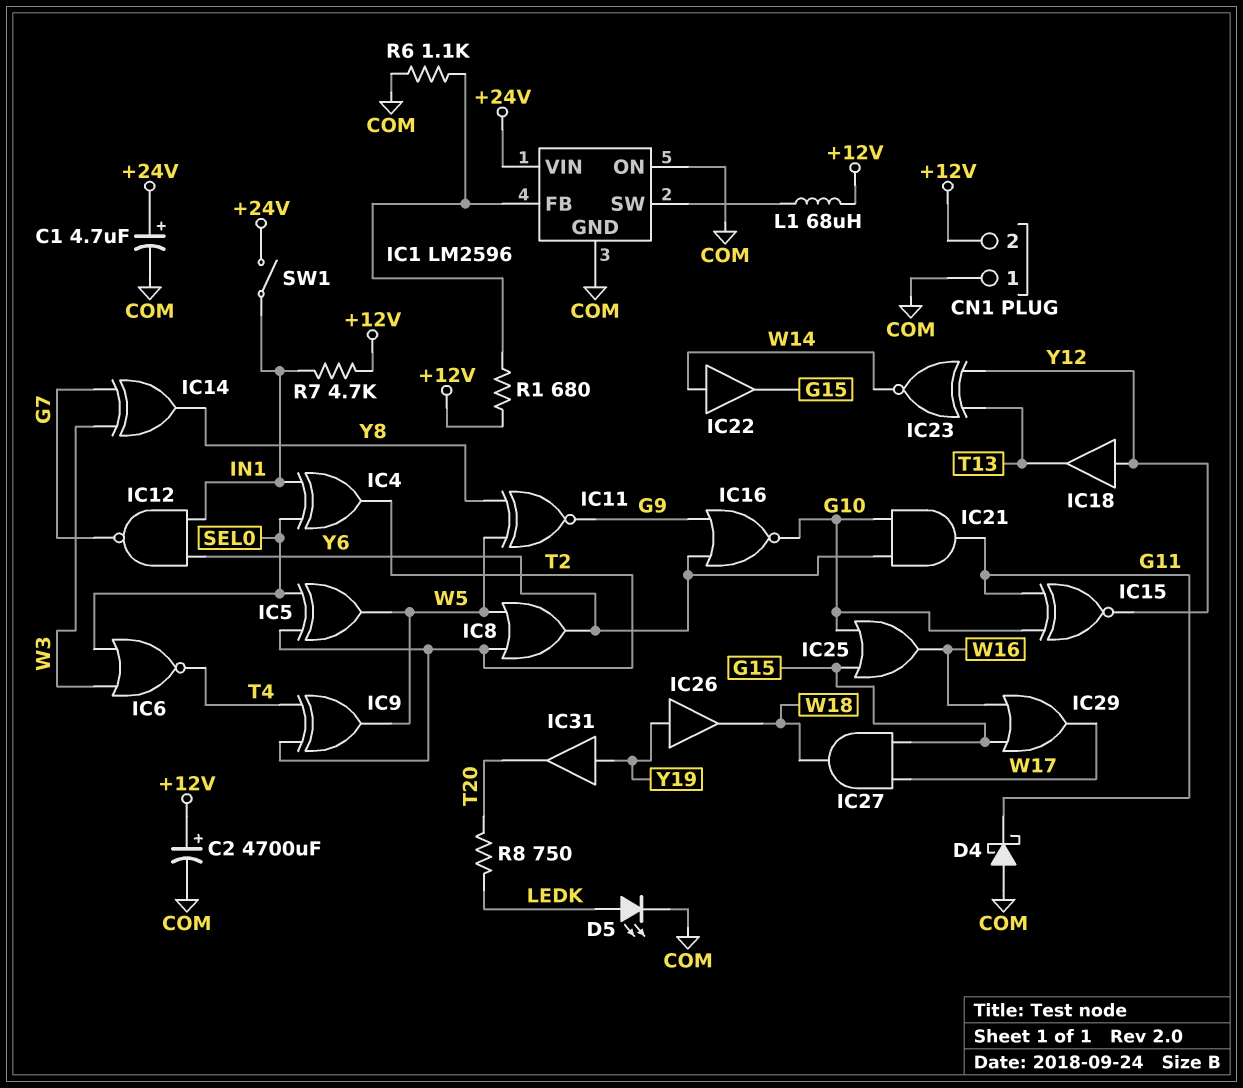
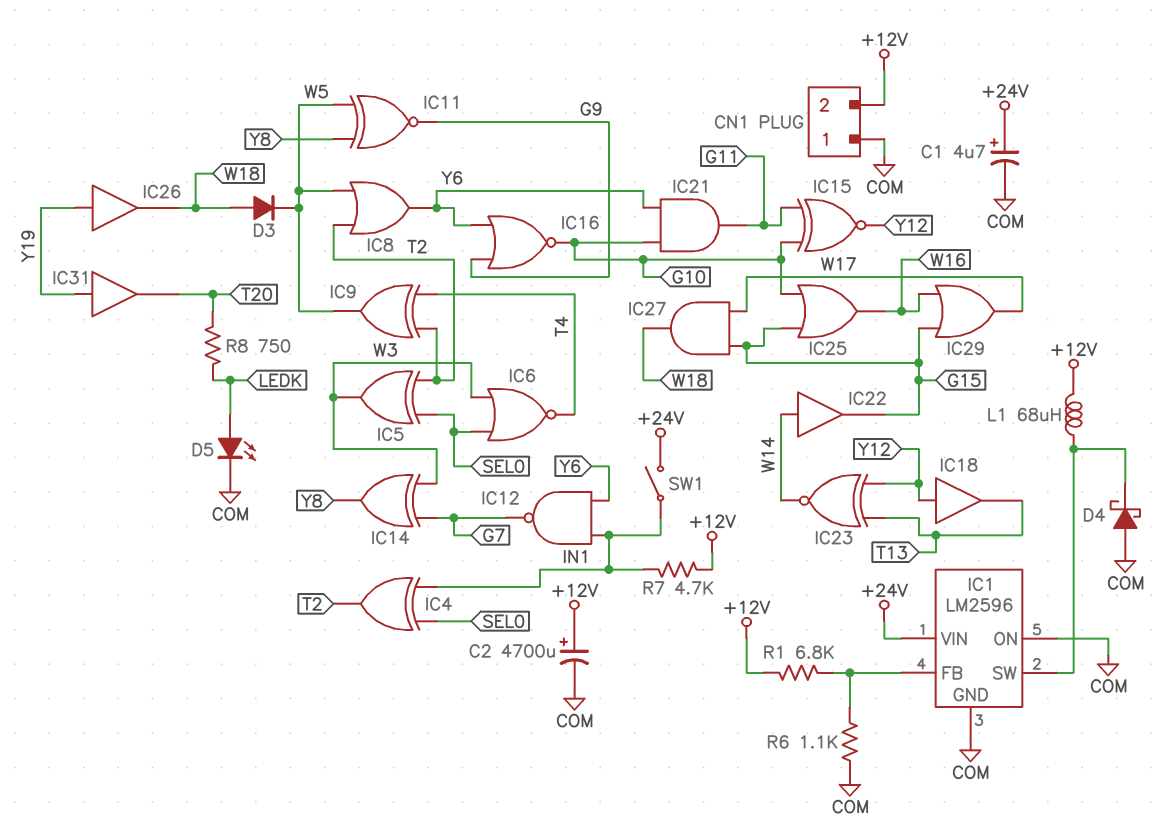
D3: none -> diode (A W18, K W5)
D4: schottky (A COM, K G11) -> schottky (A COM, K IC1/SW)
IC5: XOR (in SEL0, in T2, out W5) -> XOR (in SEL0, in T2, out W3)
R1: 680 (+12V, IC1/FB) -> 6.8k (+12V, IC1/FB)

